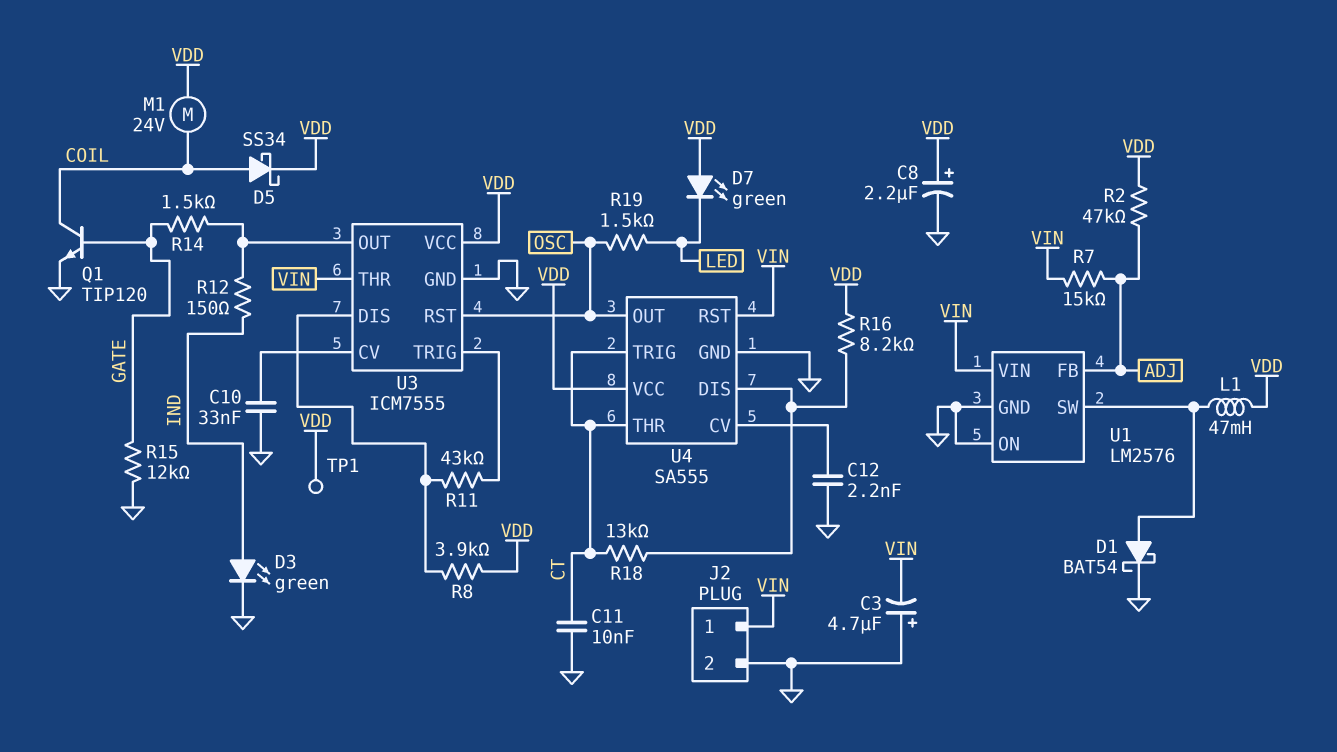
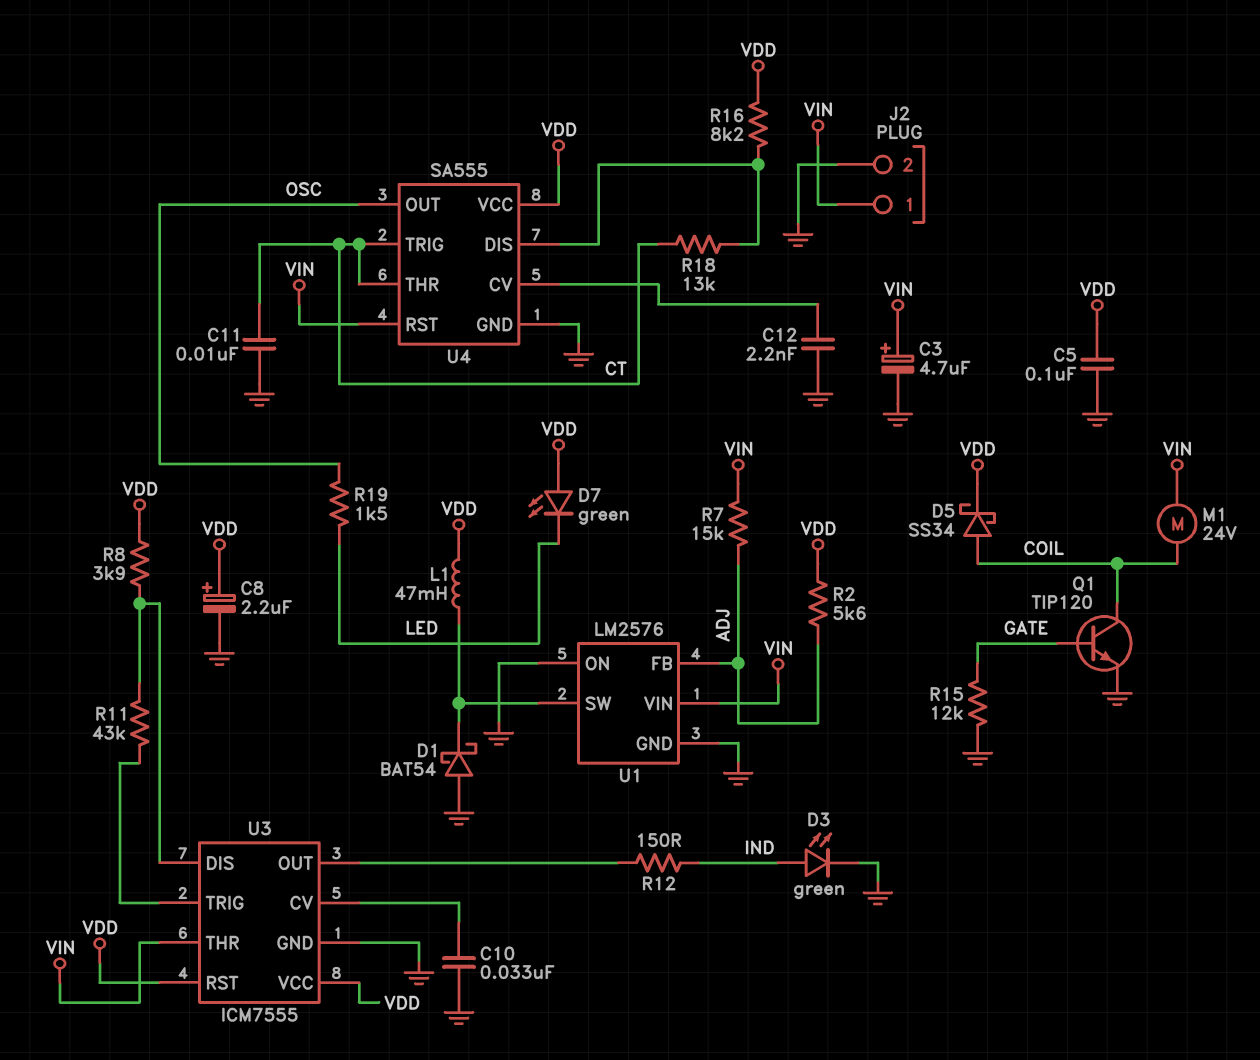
C3: 4.7uF (plus GND, minus VIN) -> 4.7uF (plus VIN, minus GND)
C5: none -> 100nF (GND, VDD)
D1: schottky BAT54 (A U1/SW, K GND) -> schottky BAT54 (A GND, K U1/SW)
M1: motor 24V (COIL, VDD) -> motor 24V (COIL, VIN)
R2: 47k (ADJ, VDD) -> 5.6k (ADJ, VDD)
R14: 1.5k (GATE, U3/OUT) -> none
TP1: test point (VDD) -> none
U3 pin RST: OSC -> VDD

